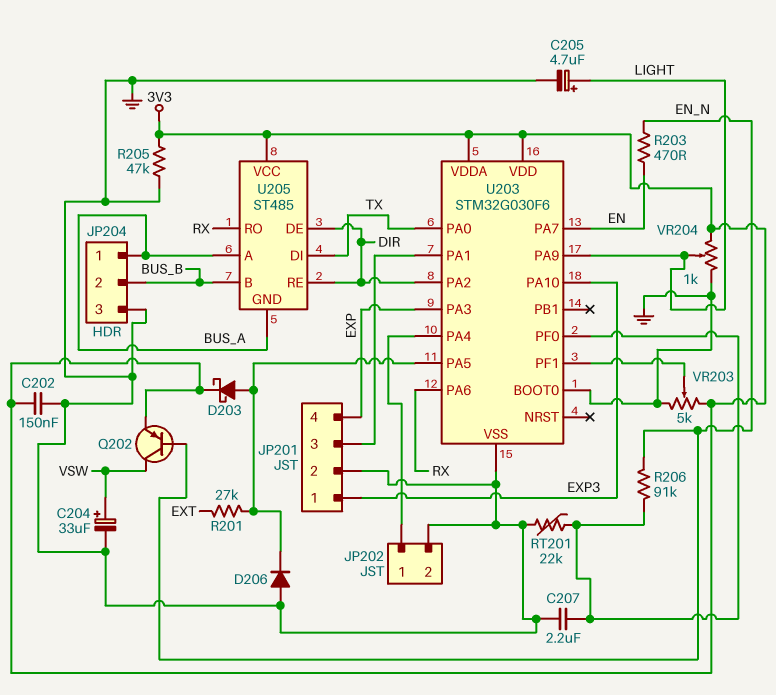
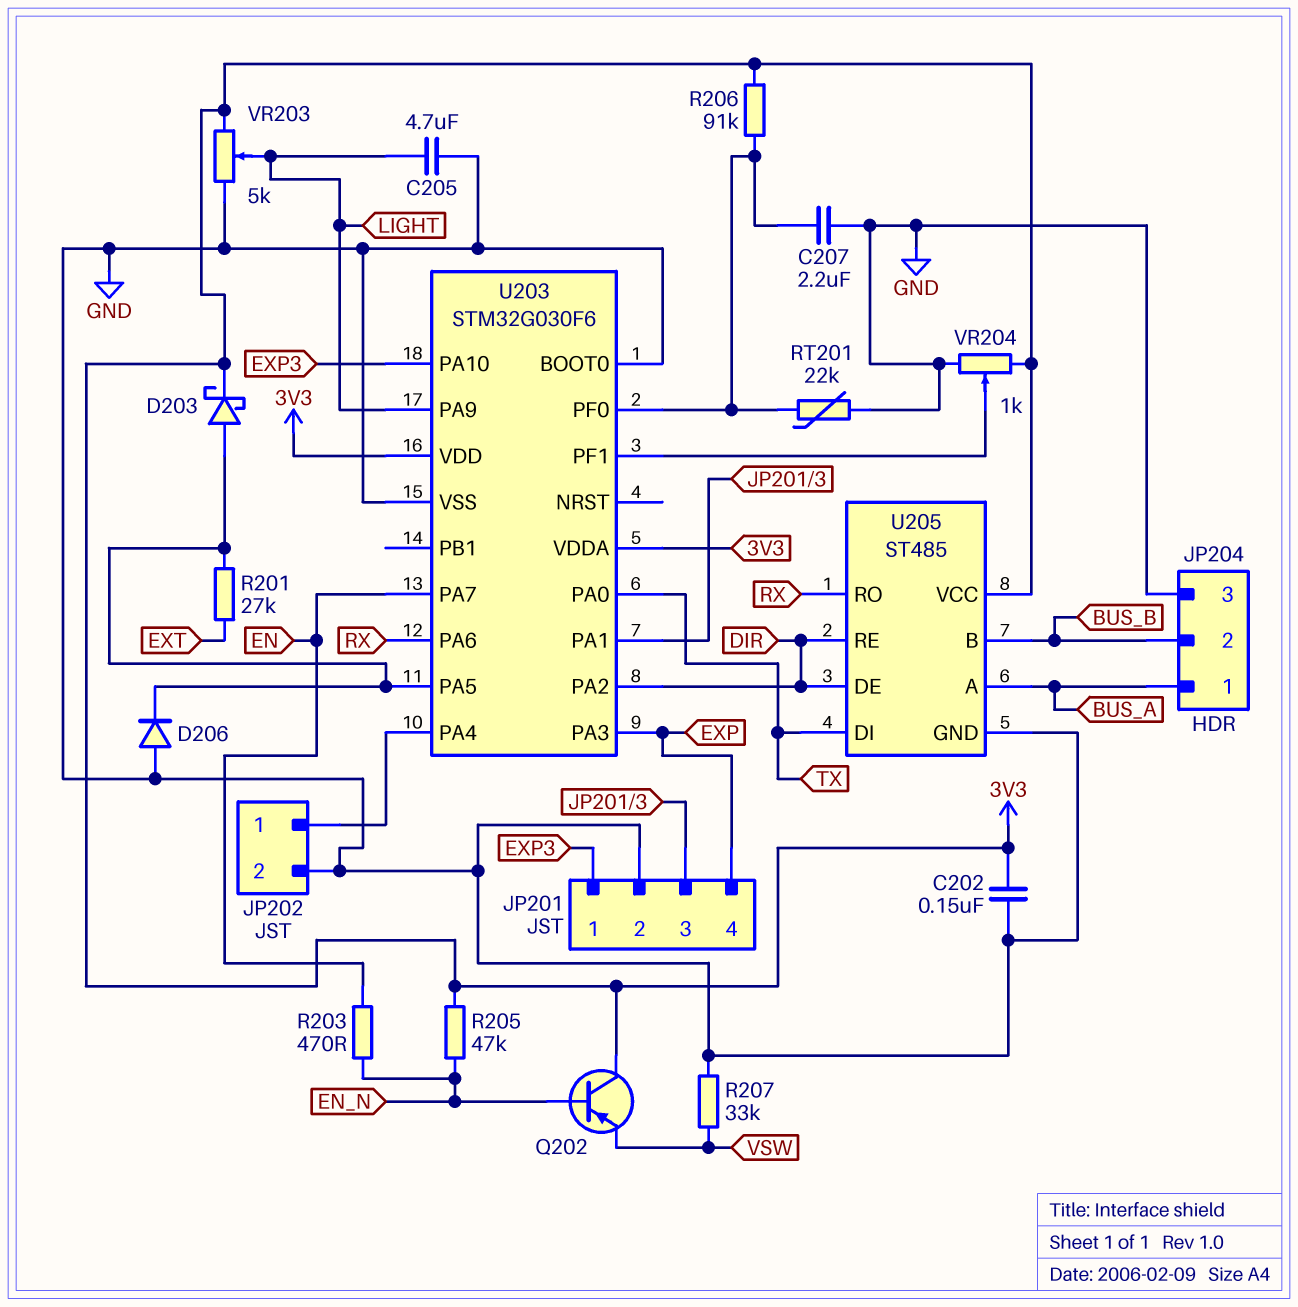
C204: 33uF (plus VSW, minus GND) -> none
C205: 4.7uF (plus LIGHT, minus GND) -> 4.7uF (GND, LIGHT)
Q202: PNP (B EN_N, C VSW, E 3V3) -> PNP (B EN_N, C 3V3, E VSW)
R205: 47k (3V3, GND) -> 47k (3V3, EN_N)
R206: 91k (EN_N, U203/PF0) -> 91k (3V3, U203/PF0)
R207: none -> 33k (GND, VSW)
U205 pin GND: BUS_A -> GND
VR203: 5k (3V3, GND, wiper U203/PF1) -> 5k (3V3, GND, wiper LIGHT)
VR204: 1k (3V3, GND, wiper LIGHT) -> 1k (3V3, GND, wiper U203/PF1)

